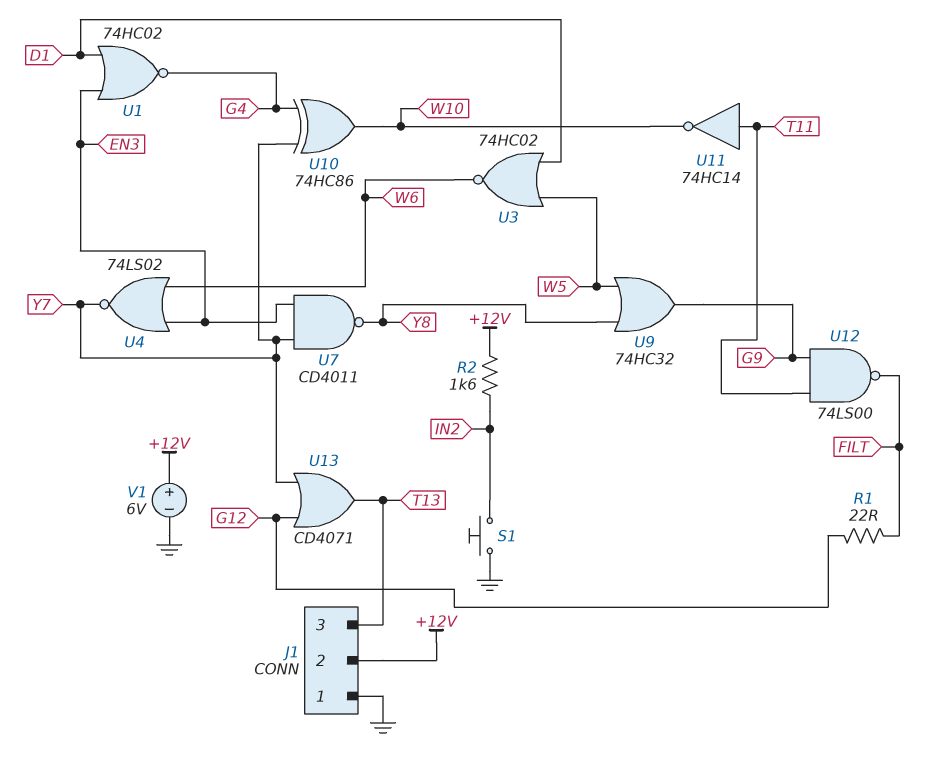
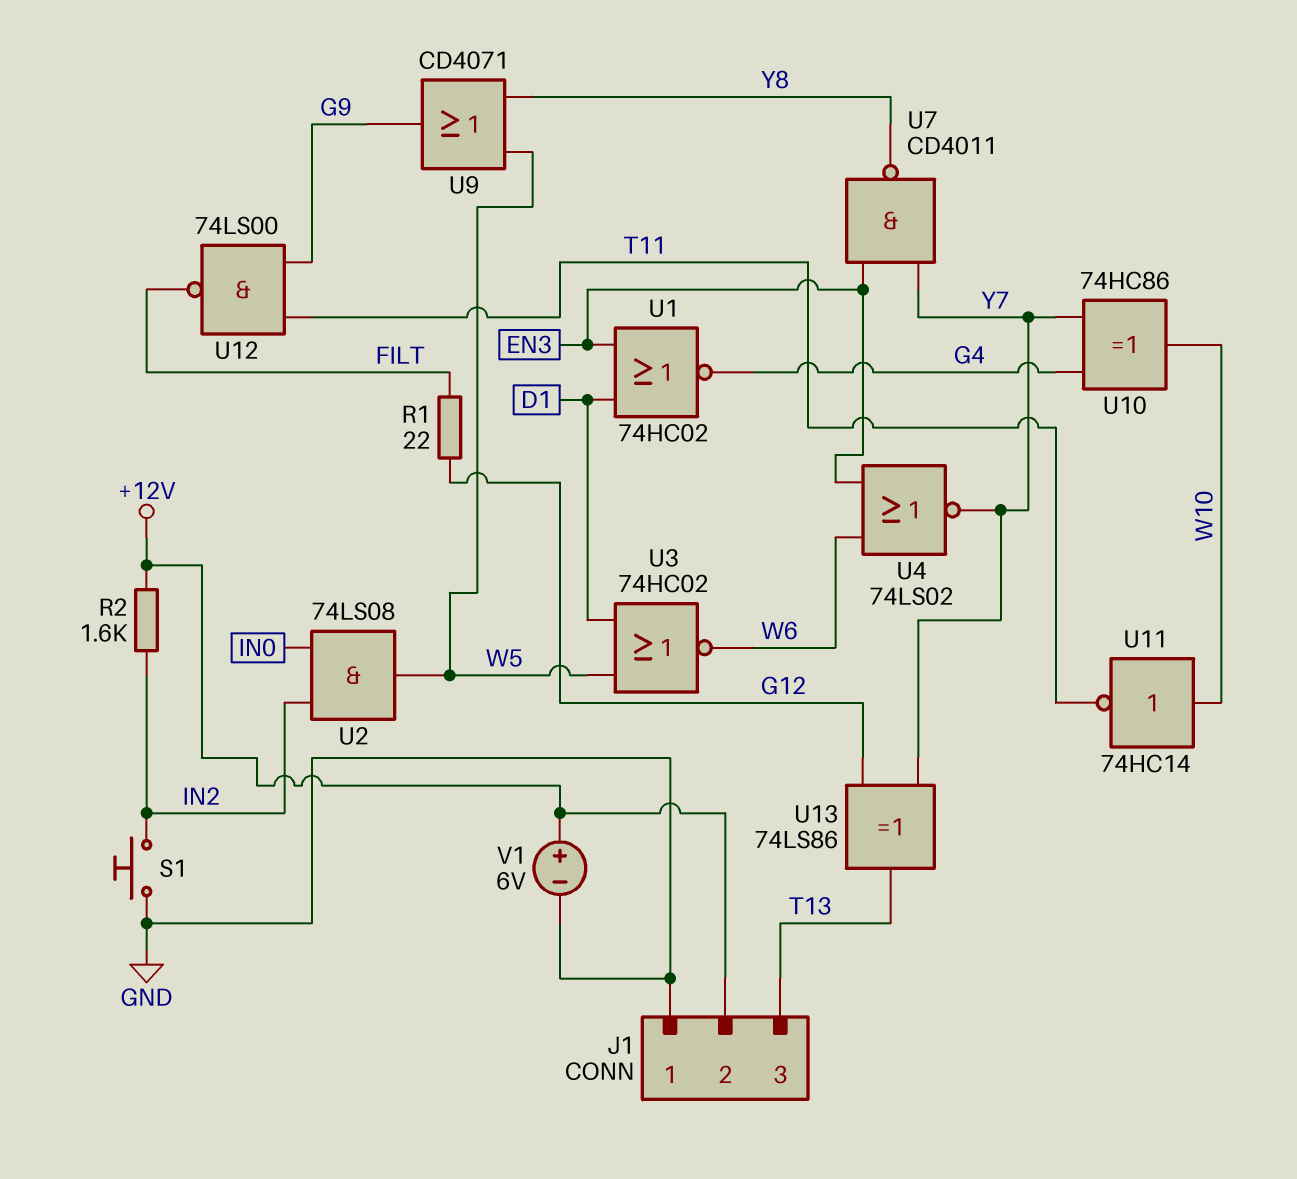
U2: none -> AND 74LS08 (in IN0, in IN2, out W5)
U9: OR 74HC32 (in W5, in Y8, out G9) -> OR CD4071 (in W5, in Y8, out G9)
U11: NOT 74HC14 (in T11, out W10) -> NOT 74HC14 (in W10, out T11)
U13: OR CD4071 (in G12, in Y7, out T13) -> XOR 74LS86 (in G12, in Y7, out T13)

